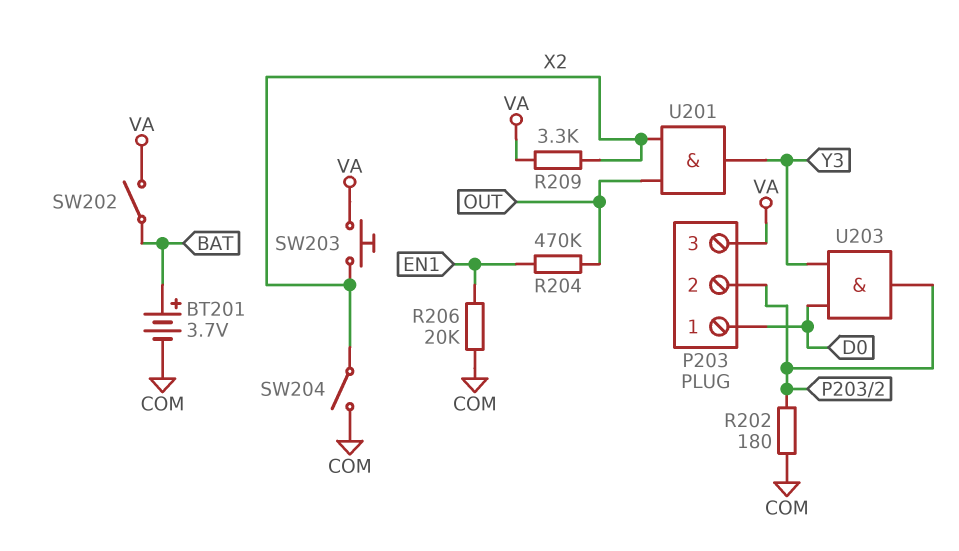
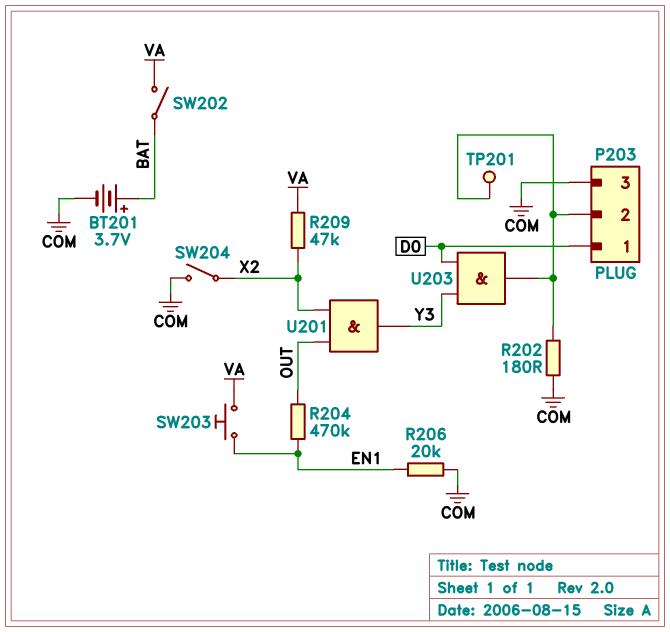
P203 pin 3: VA -> COM
R209: 3.3k (VA, X2) -> 47k (VA, X2)
SW203: button (VA, X2) -> button (EN1, VA)
TP201: none -> test point (P203/2)

